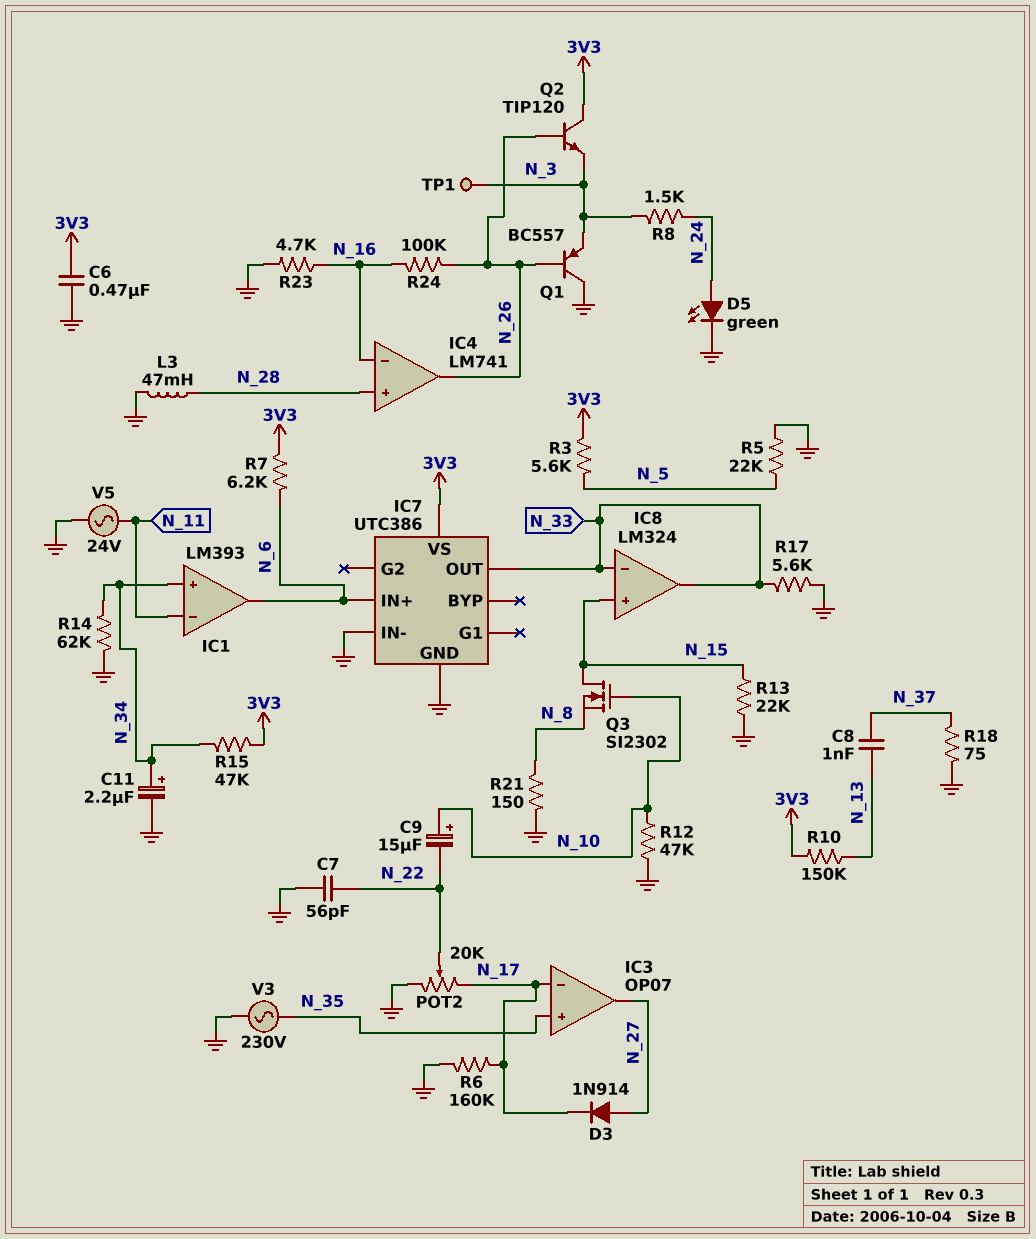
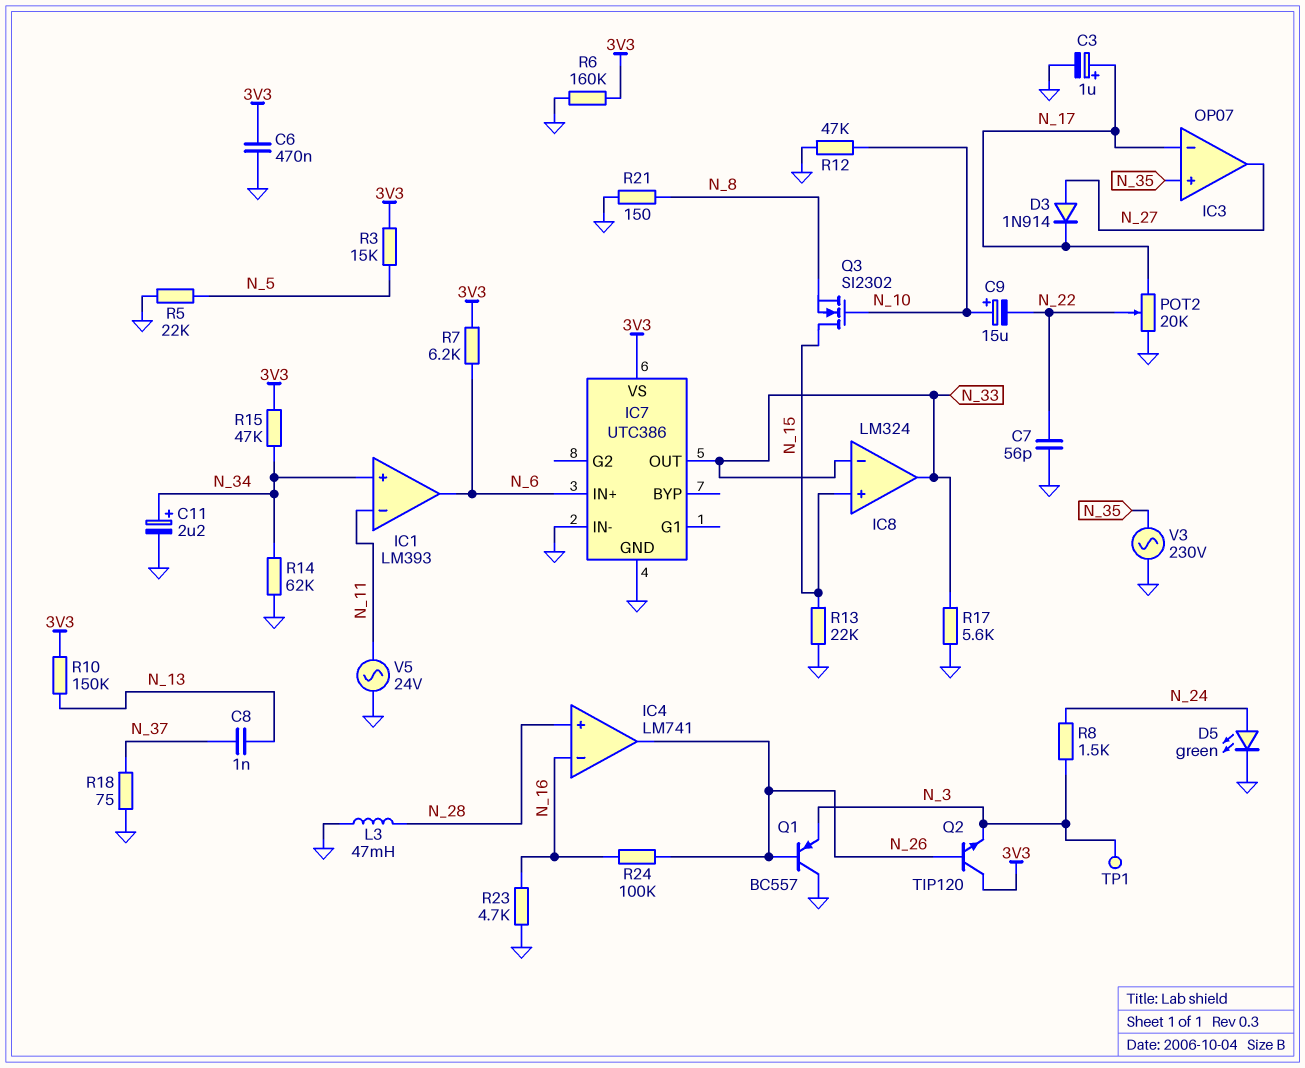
C3: none -> 1uF (plus N_17, minus GND)
R3: 5.6k (3V3, N_5) -> 15k (3V3, N_5)
R6: 160k (GND, N_17) -> 160k (3V3, GND)

